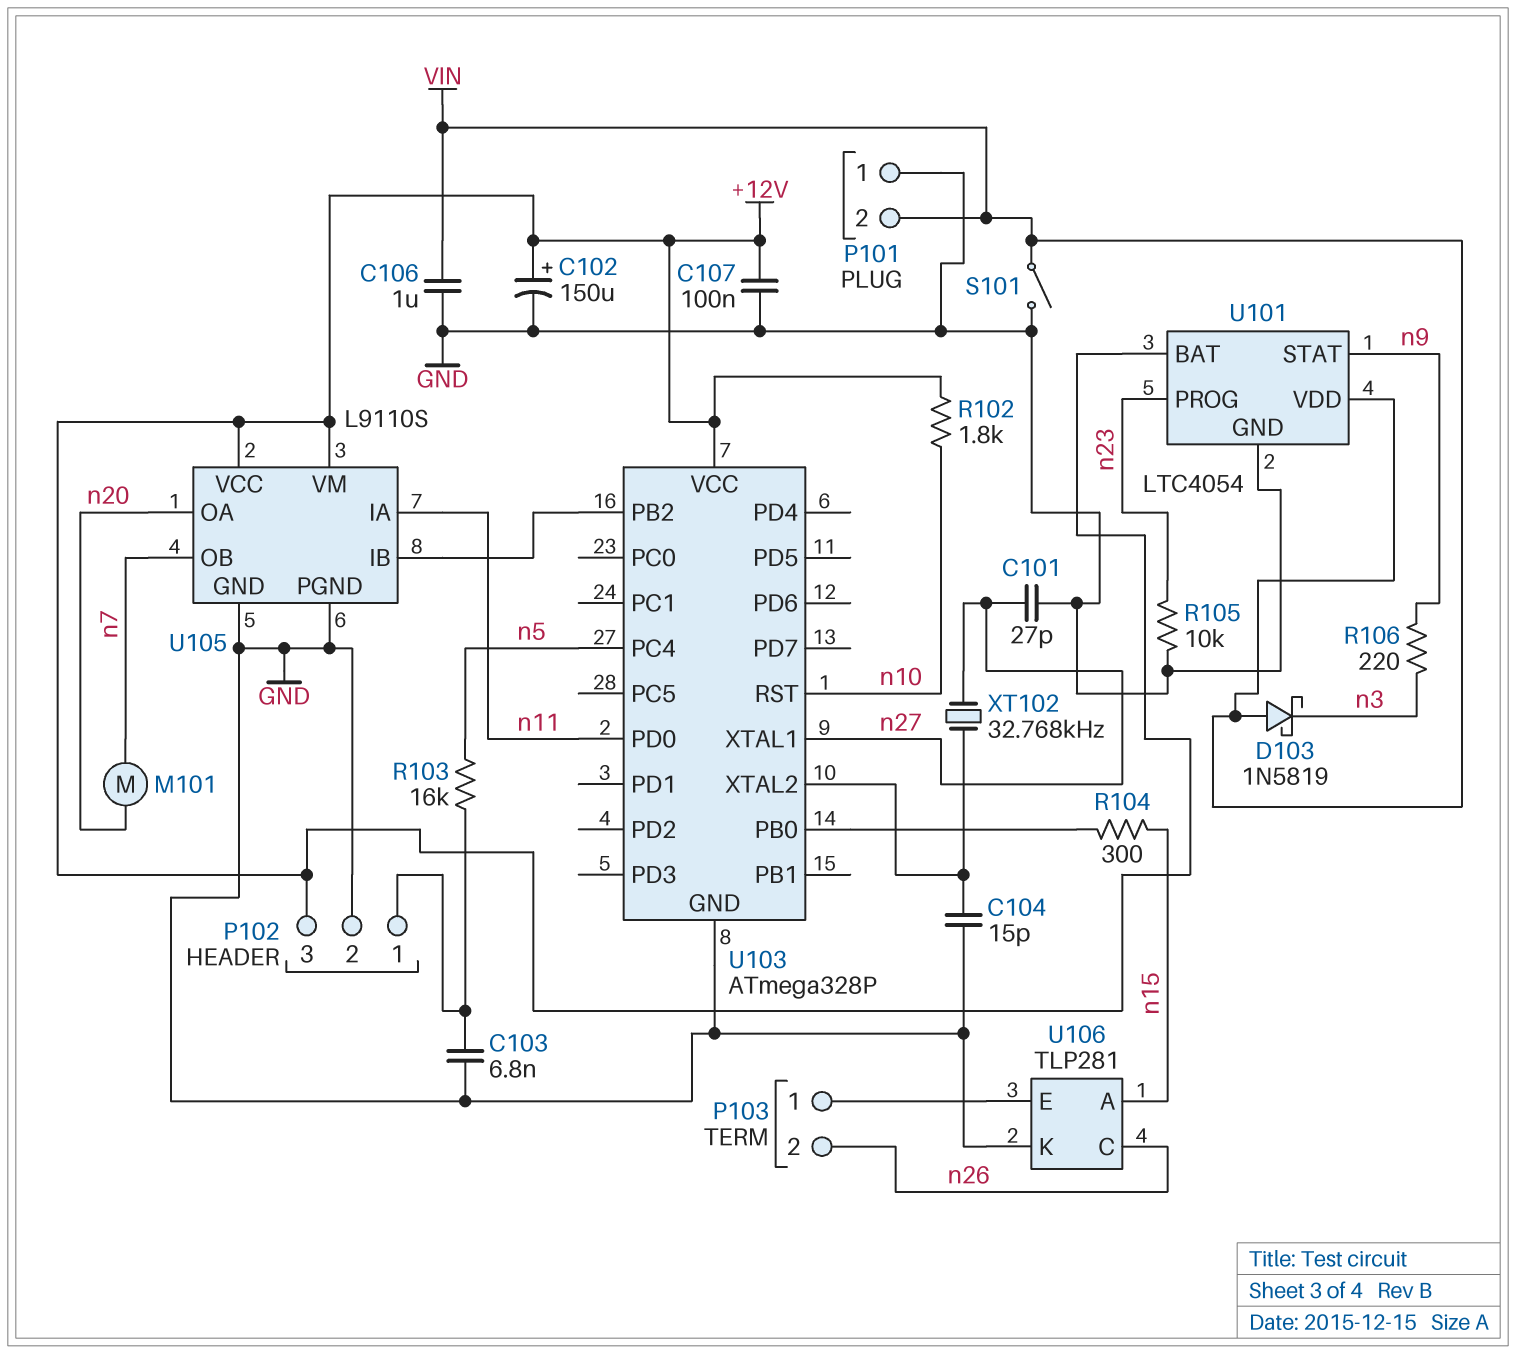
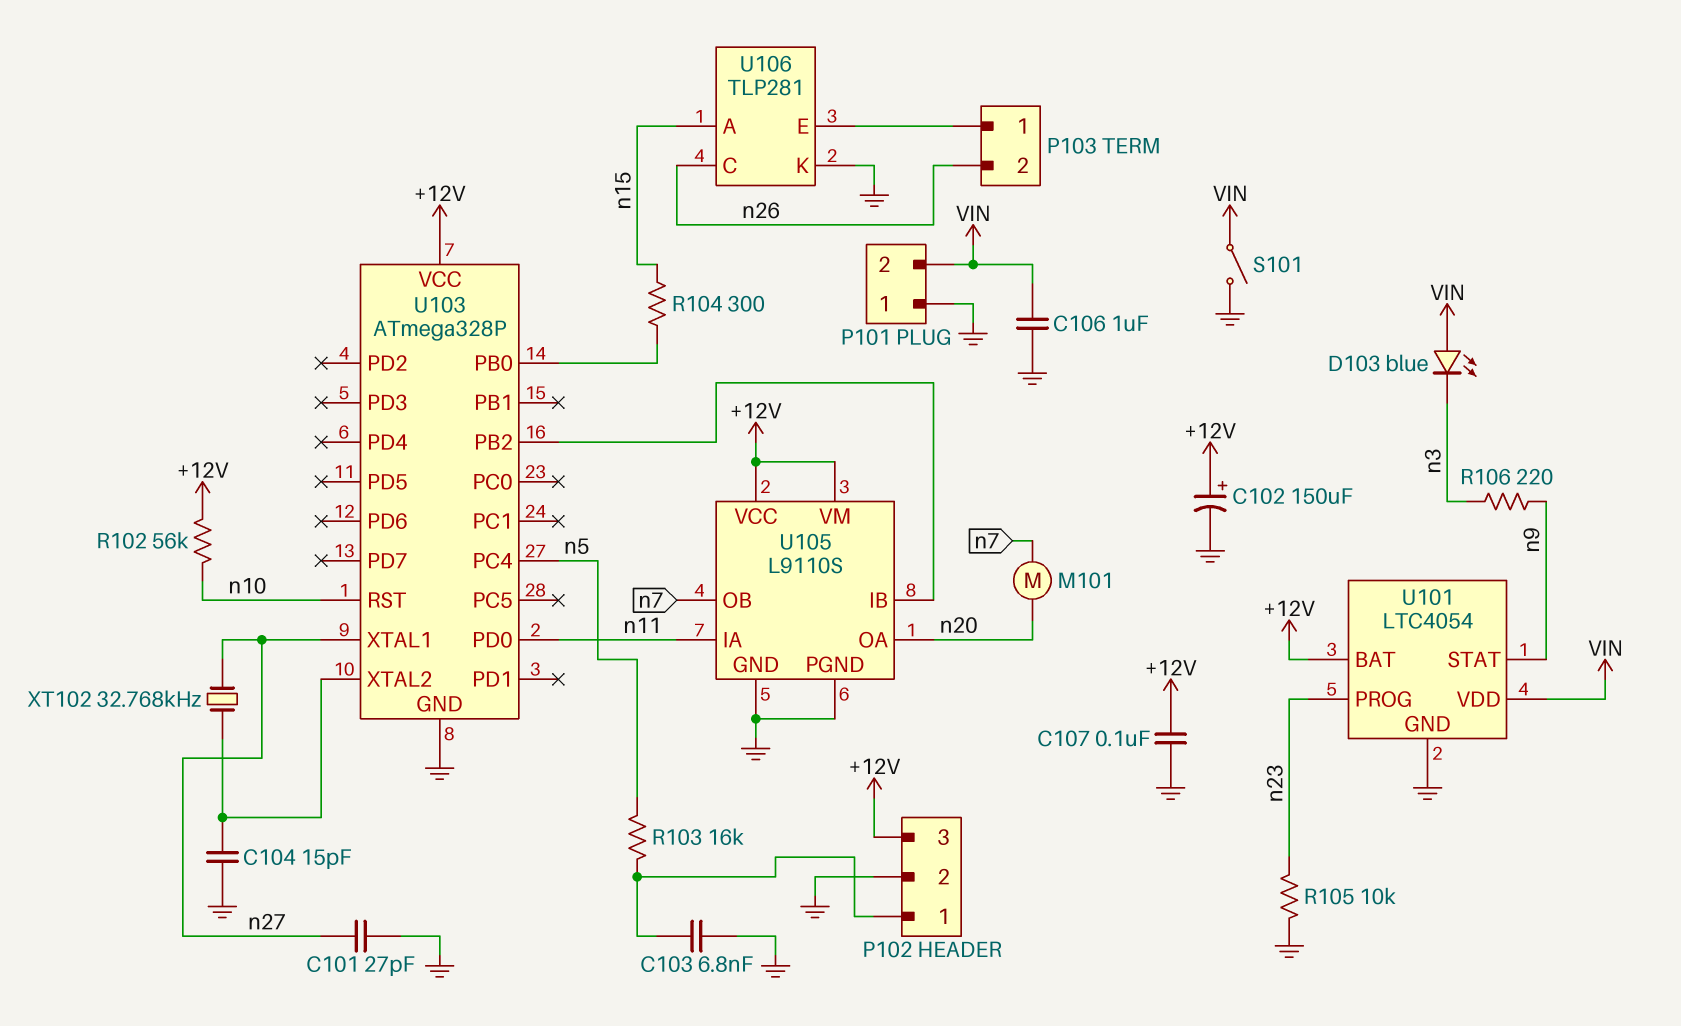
D103: schottky 1N5819 (A VIN, K n3) -> LED blue (A VIN, K n3)
R102: 1.8k (+12V, n10) -> 56k (+12V, n10)

